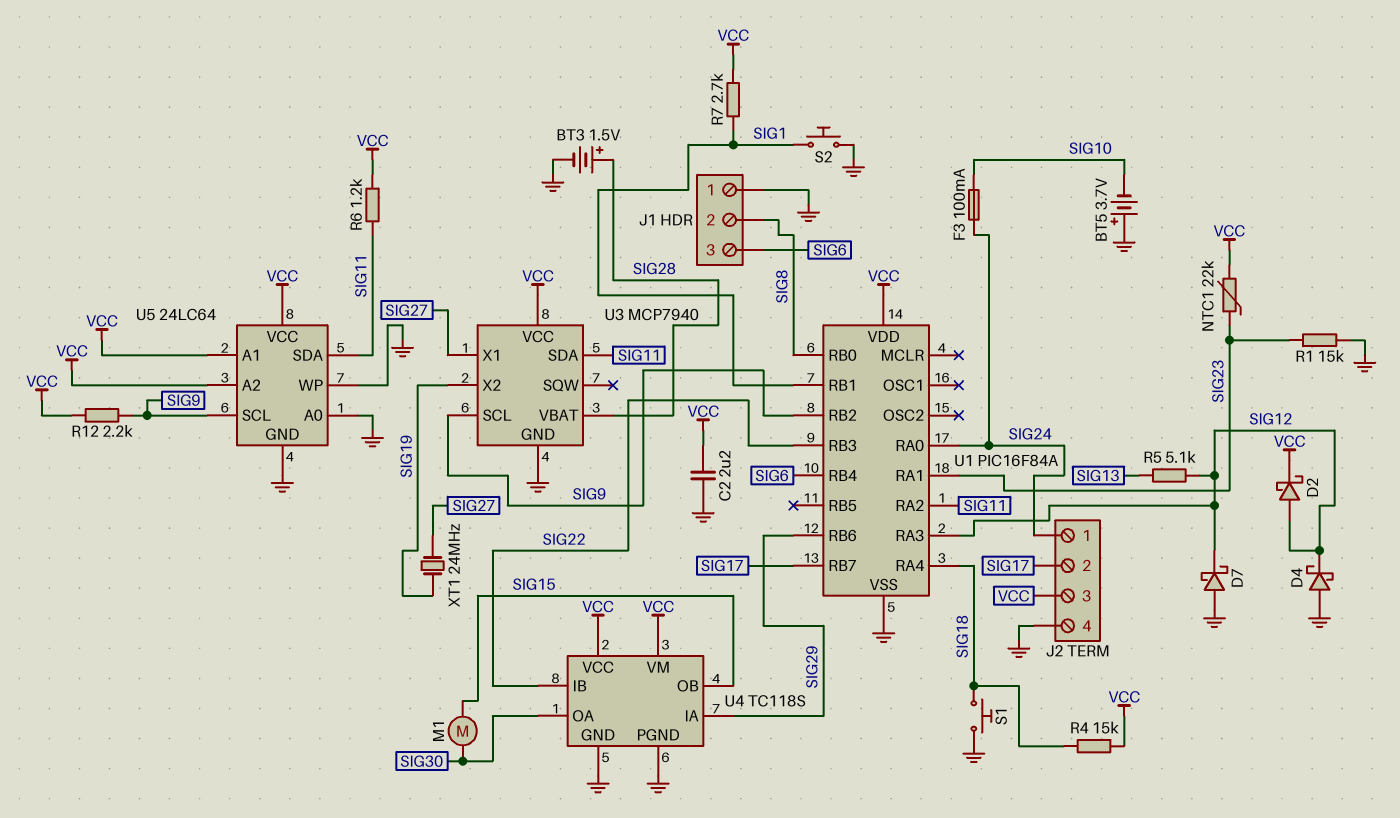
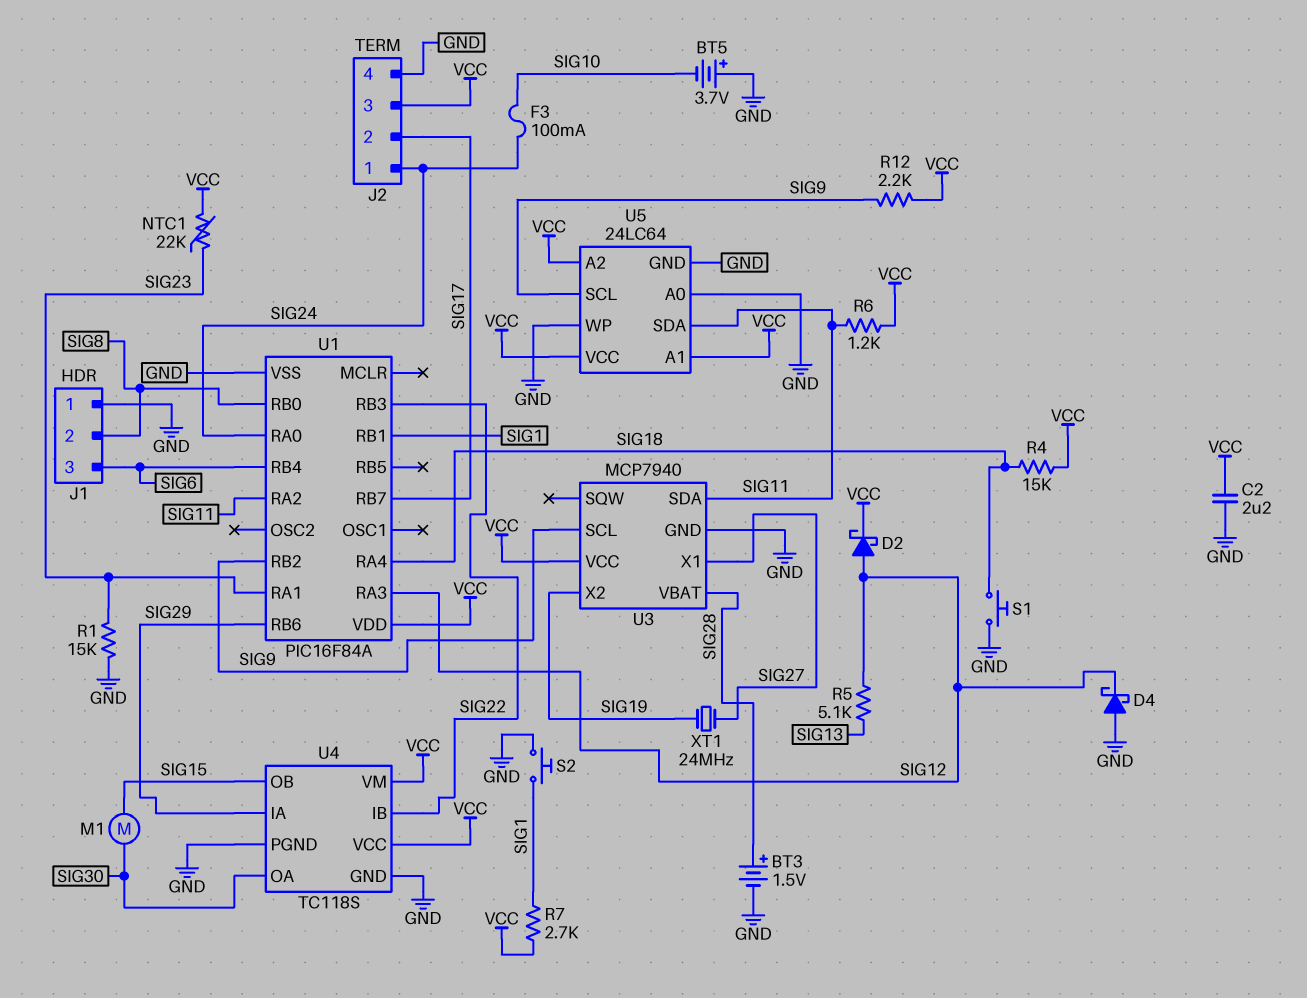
D7: schottky (A GND, K SIG12) -> none

